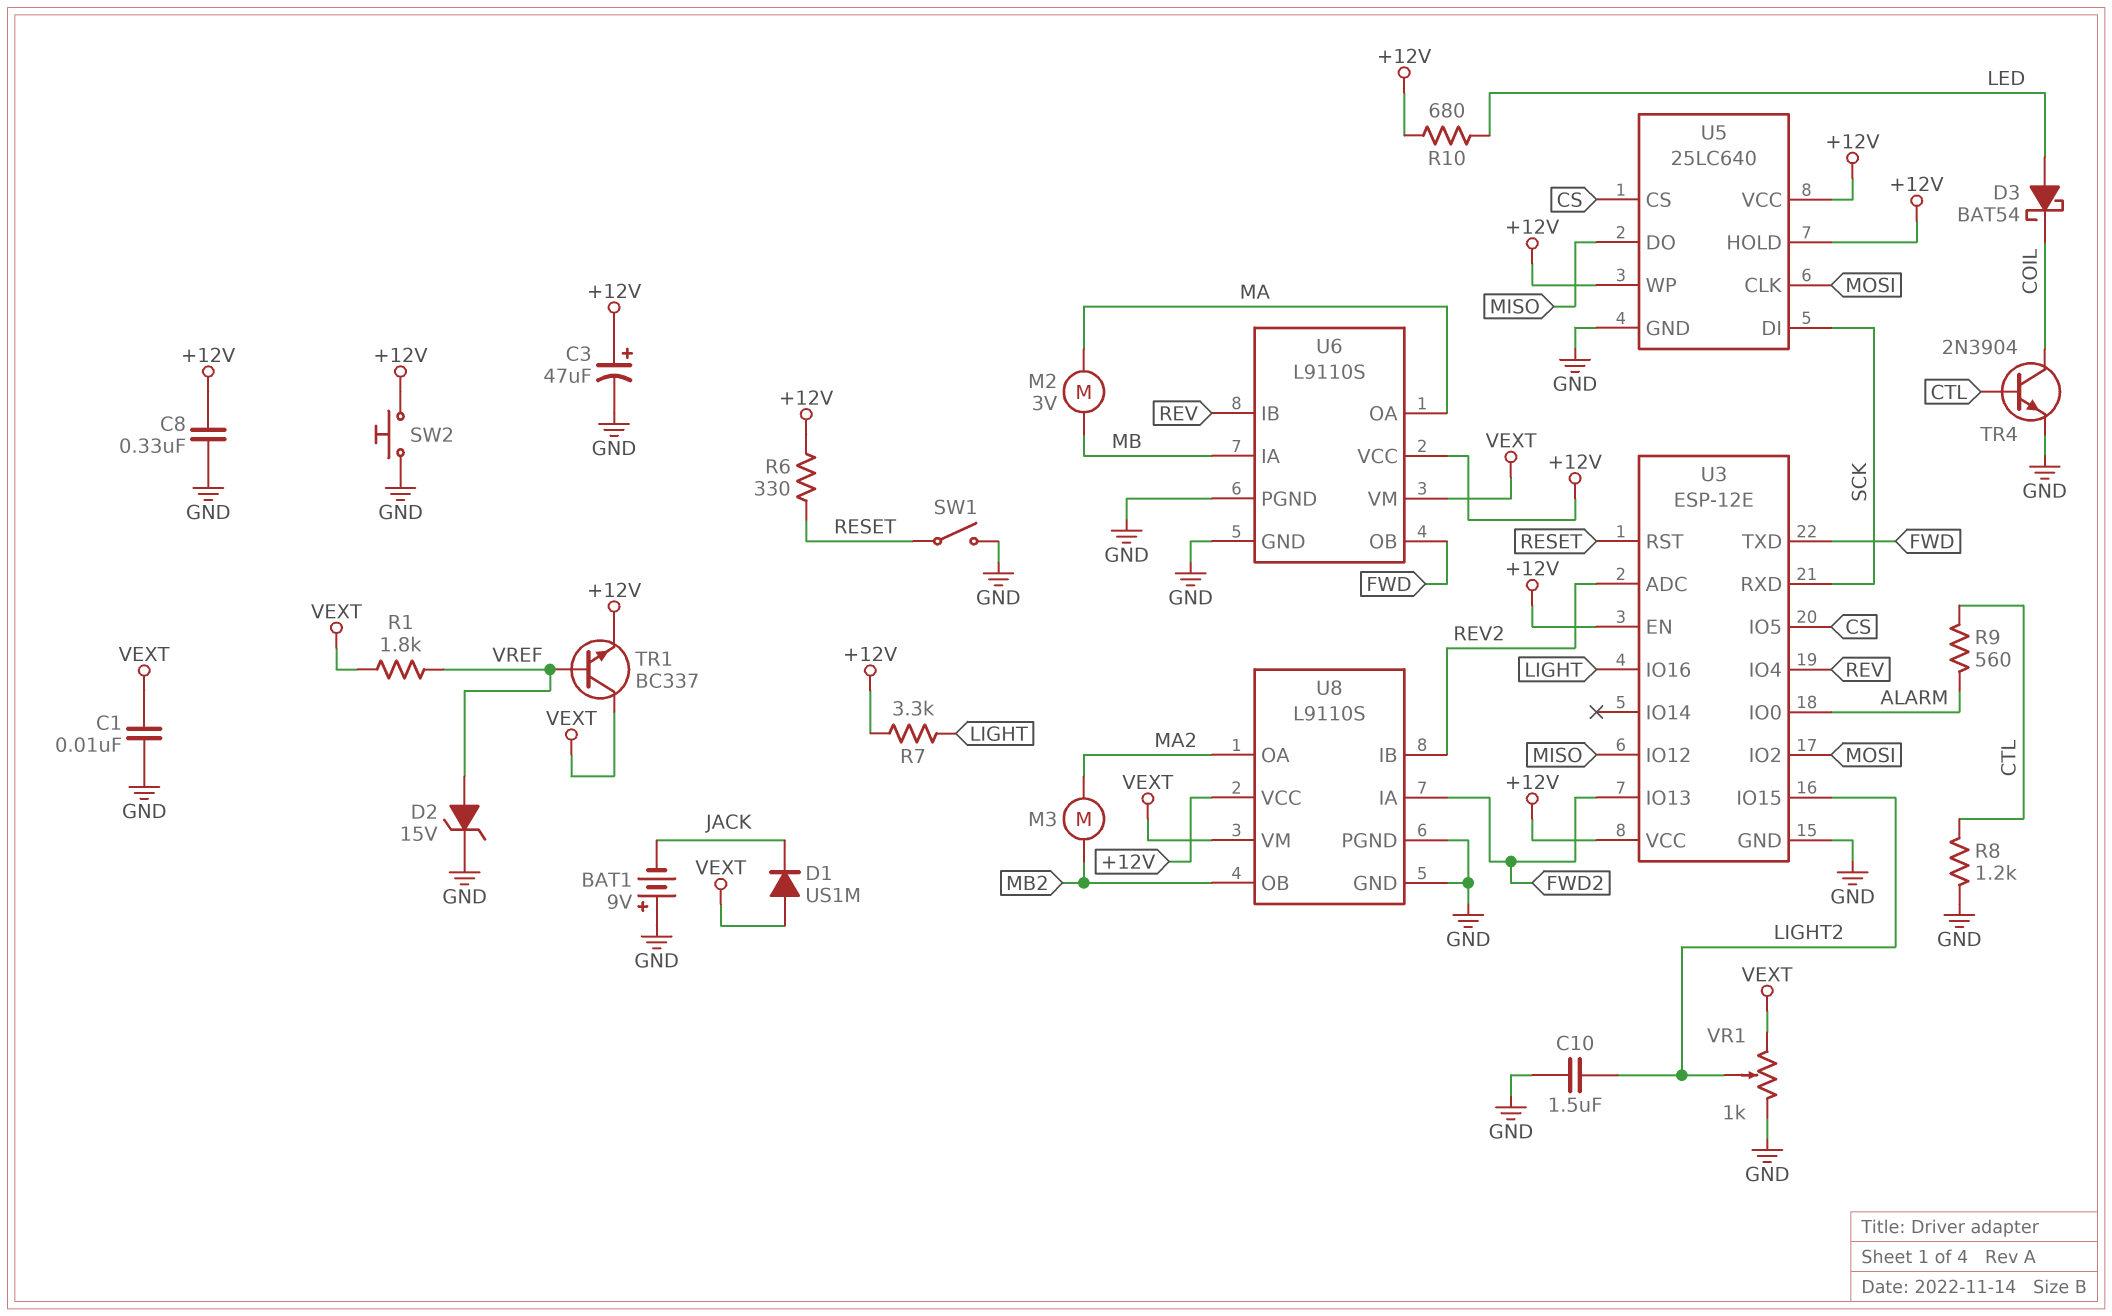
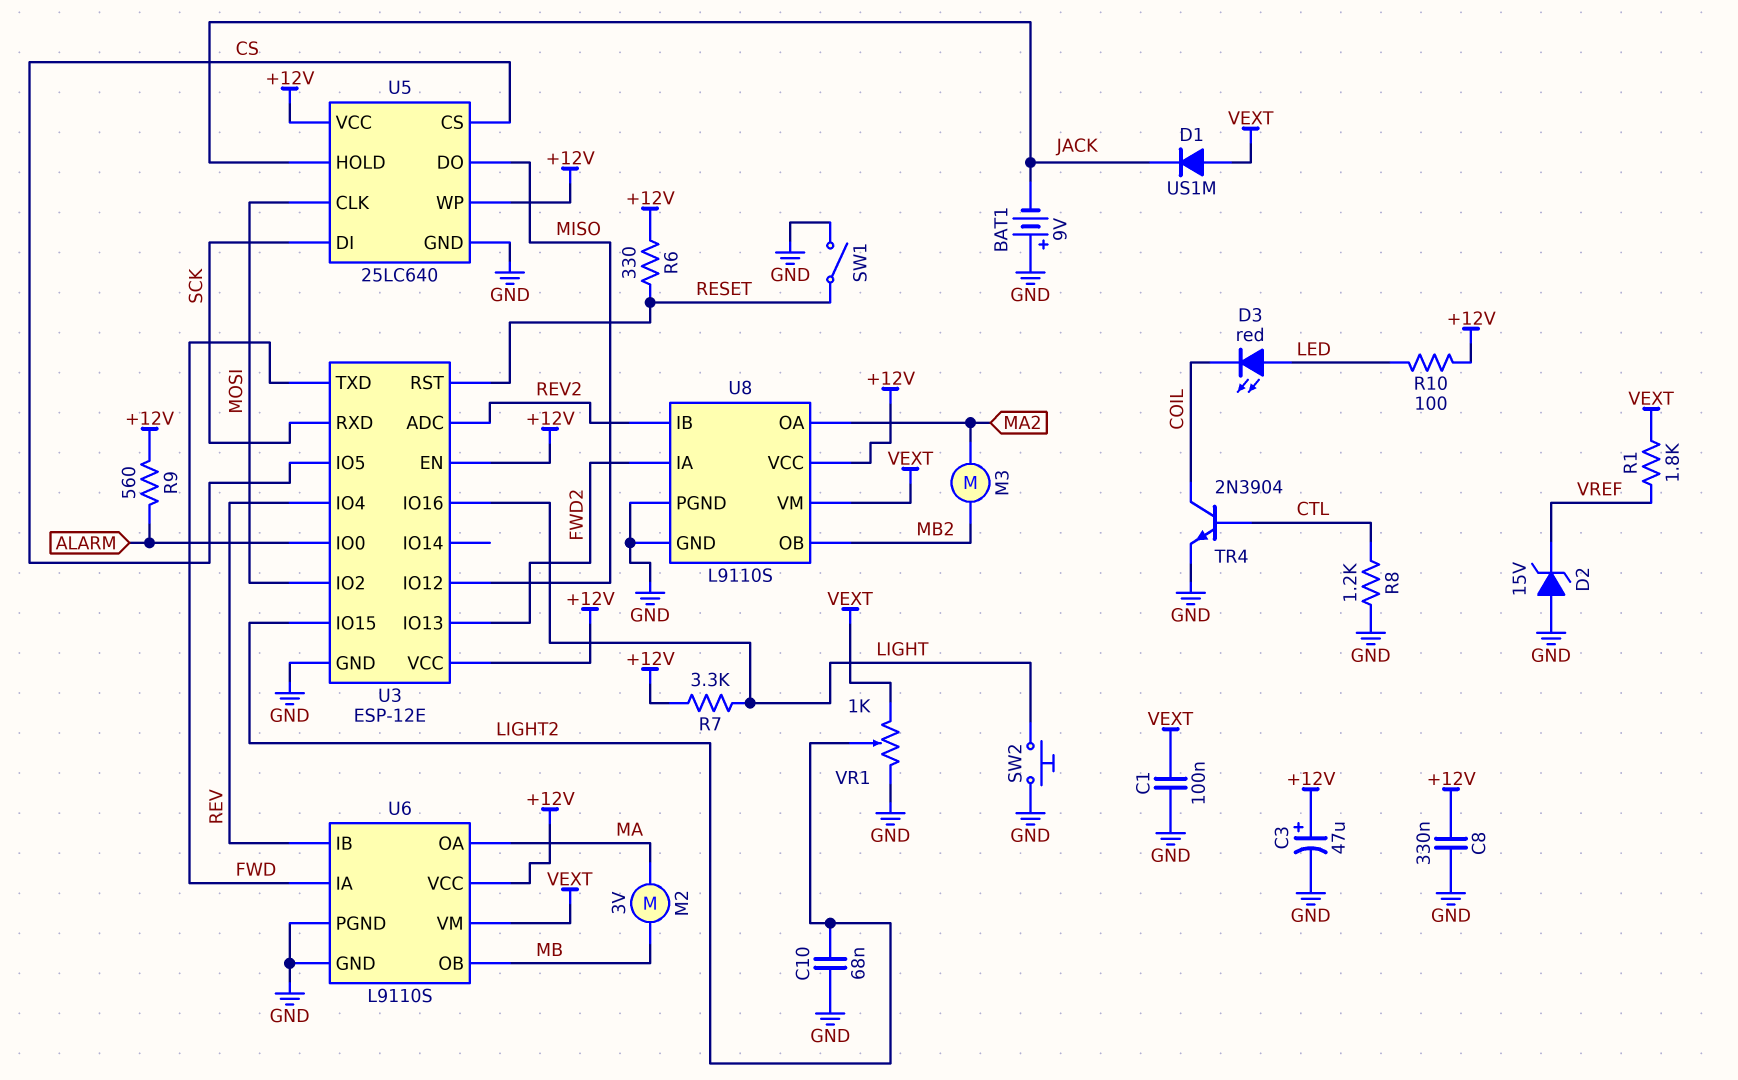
C1: 10nF (GND, VEXT) -> 100nF (GND, VEXT)
C10: 1.5uF (GND, LIGHT2) -> 68nF (GND, LIGHT2)
D2: zener 15V (A VREF, K GND) -> zener 15V (A GND, K VREF)
D3: schottky BAT54 (A LED, K COIL) -> LED red (A LED, K COIL)
R9: 560 (ALARM, CTL) -> 560 (+12V, ALARM)
R10: 680 (+12V, LED) -> 100 (+12V, LED)
SW2: button (+12V, GND) -> button (GND, LIGHT)
TR1: NPN BC337 (B VREF, C VEXT, E +12V) -> none
U5 pin HOLD: +12V -> JACK
U6 pin IA: MB -> FWD
U6 pin OB: FWD -> MB

